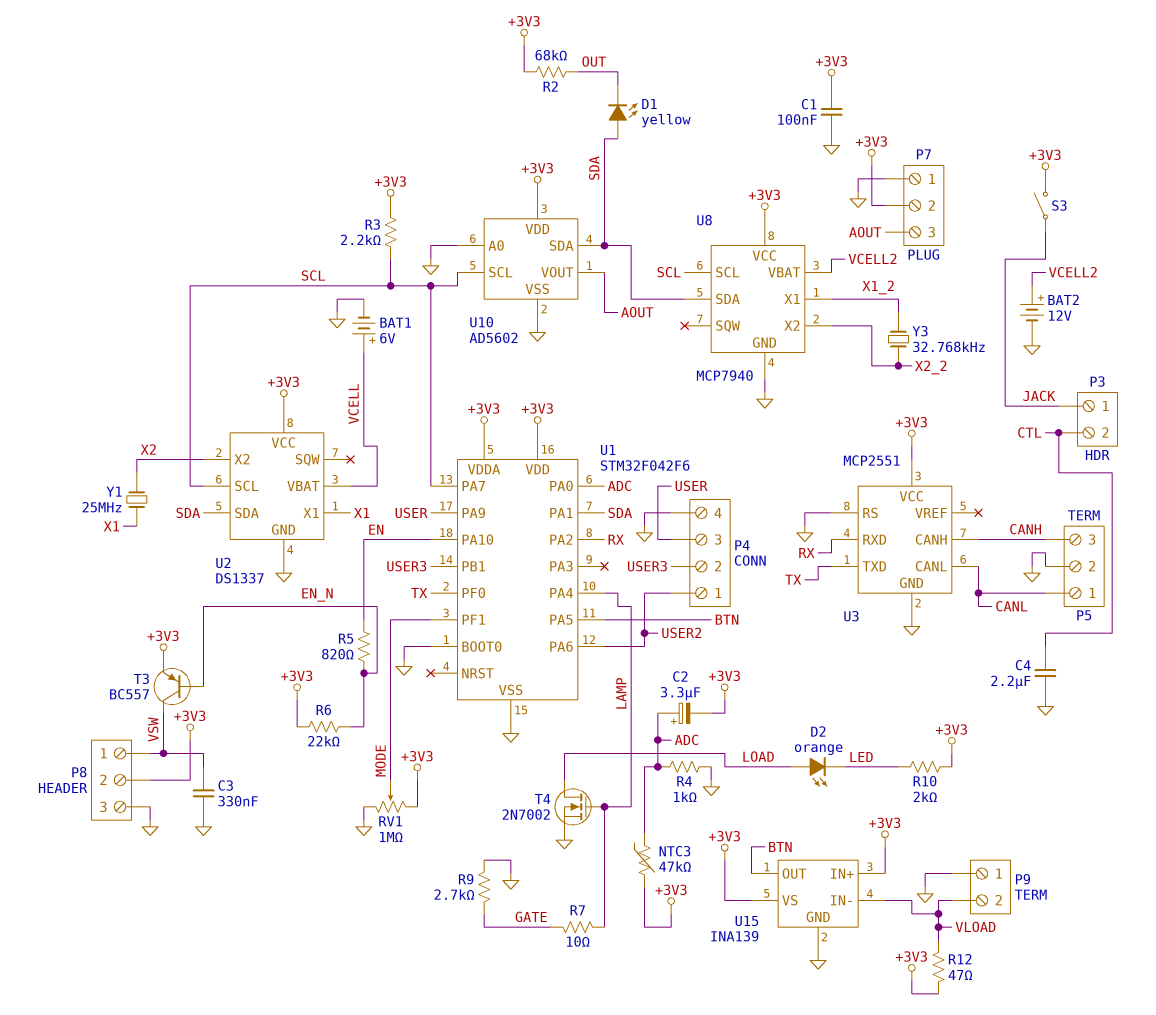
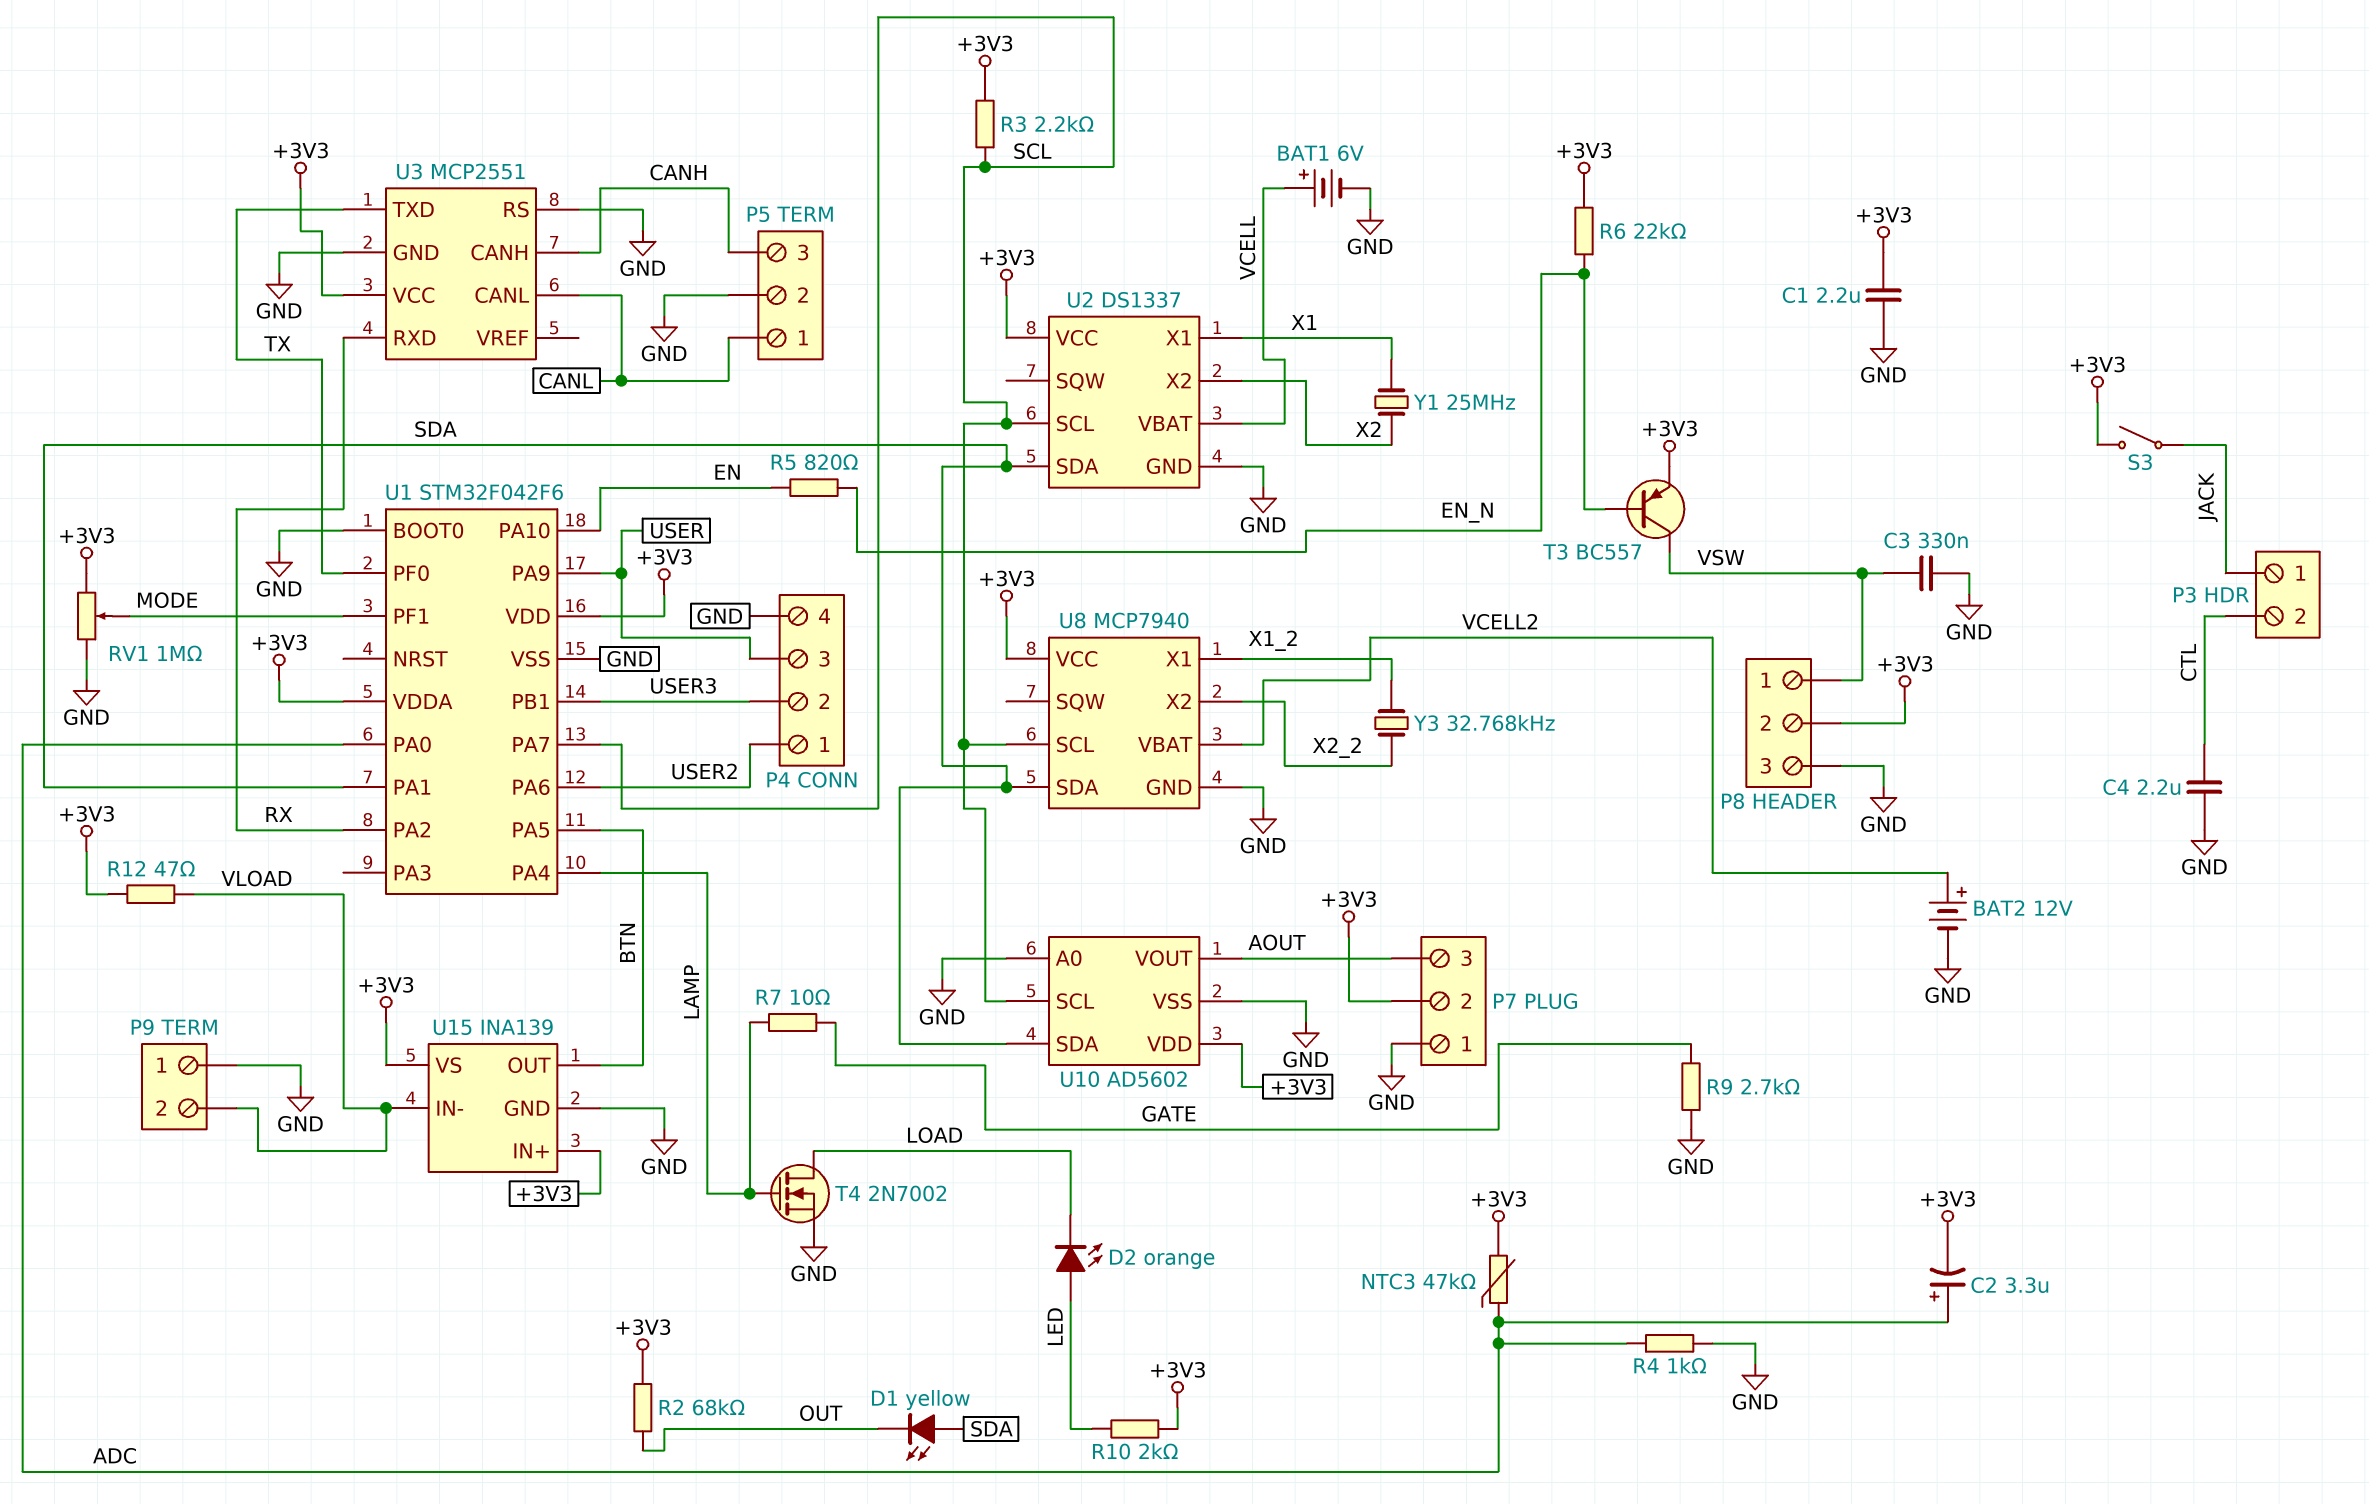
C1: 100nF (+3V3, GND) -> 2.2uF (+3V3, GND)
D2: LED orange (A LOAD, K LED) -> LED orange (A LED, K LOAD)

